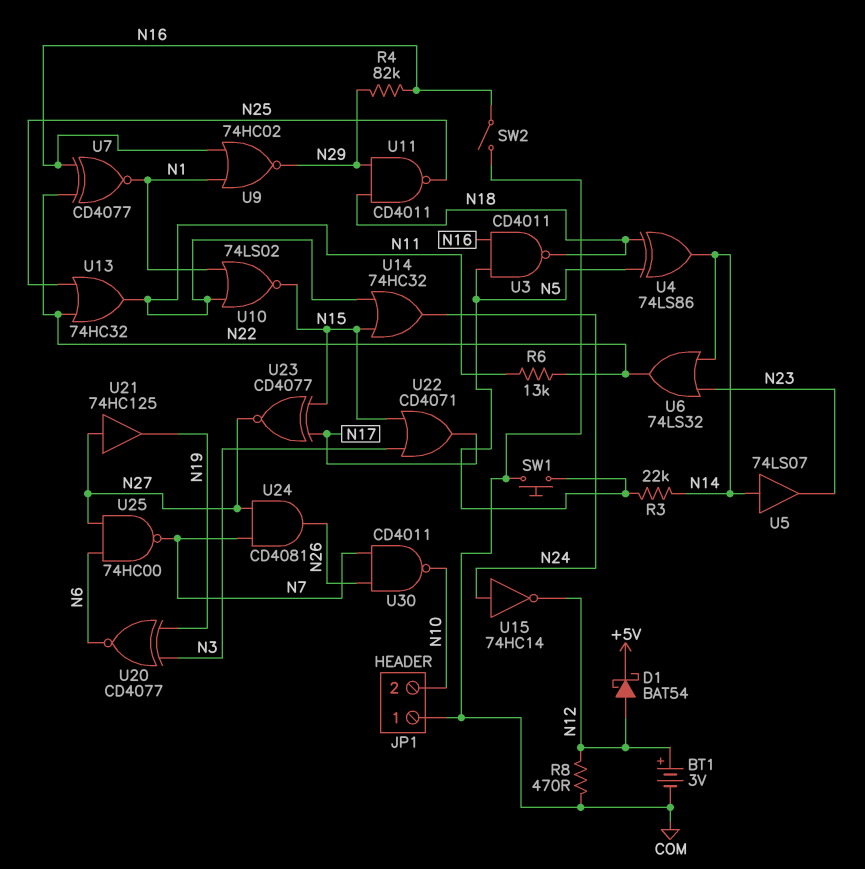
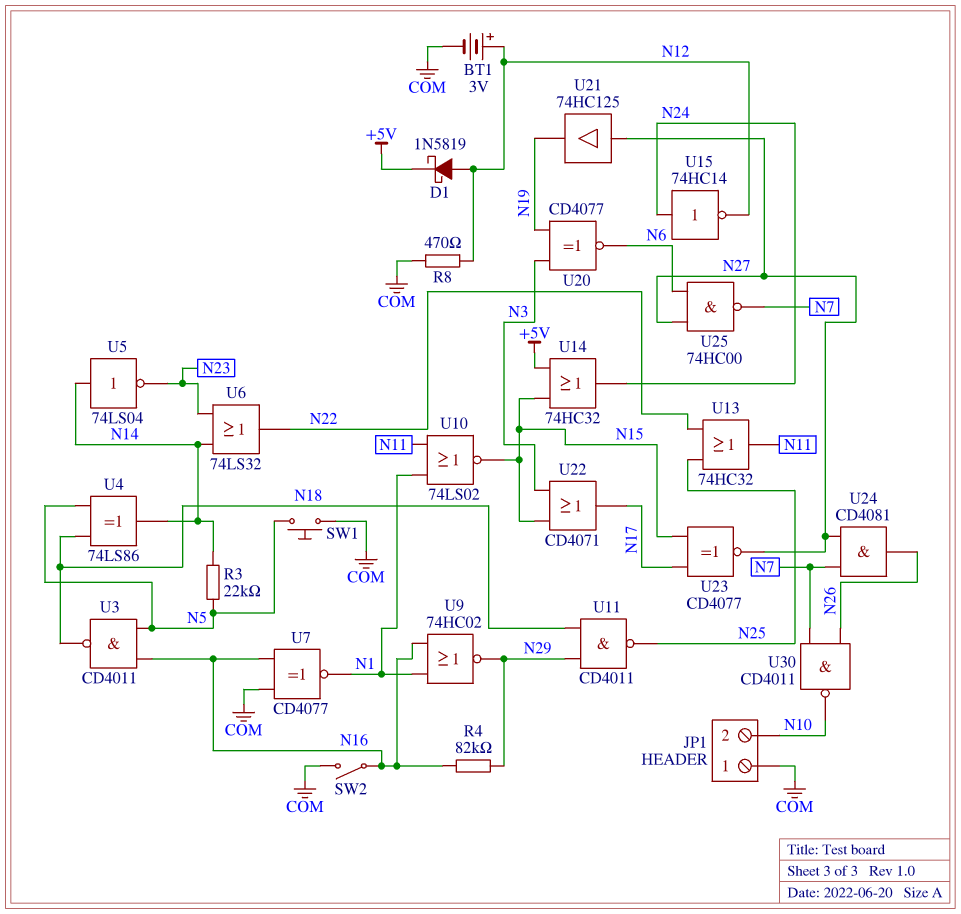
D1: schottky BAT54 (A N12, K +5V) -> schottky 1N5819 (A N12, K +5V)
R6: 13k (N11, N22) -> none
U5: buffer 74LS07 (in N14, out N23) -> NOT 74LS04 (in N14, out N23)
U7: XNOR CD4077 (in N16, in N22, out N1) -> XNOR CD4077 (in COM, in N16, out N1)
U14: OR 74HC32 (in N11, in N15, out N24) -> OR 74HC32 (in +5V, in N15, out N24)

